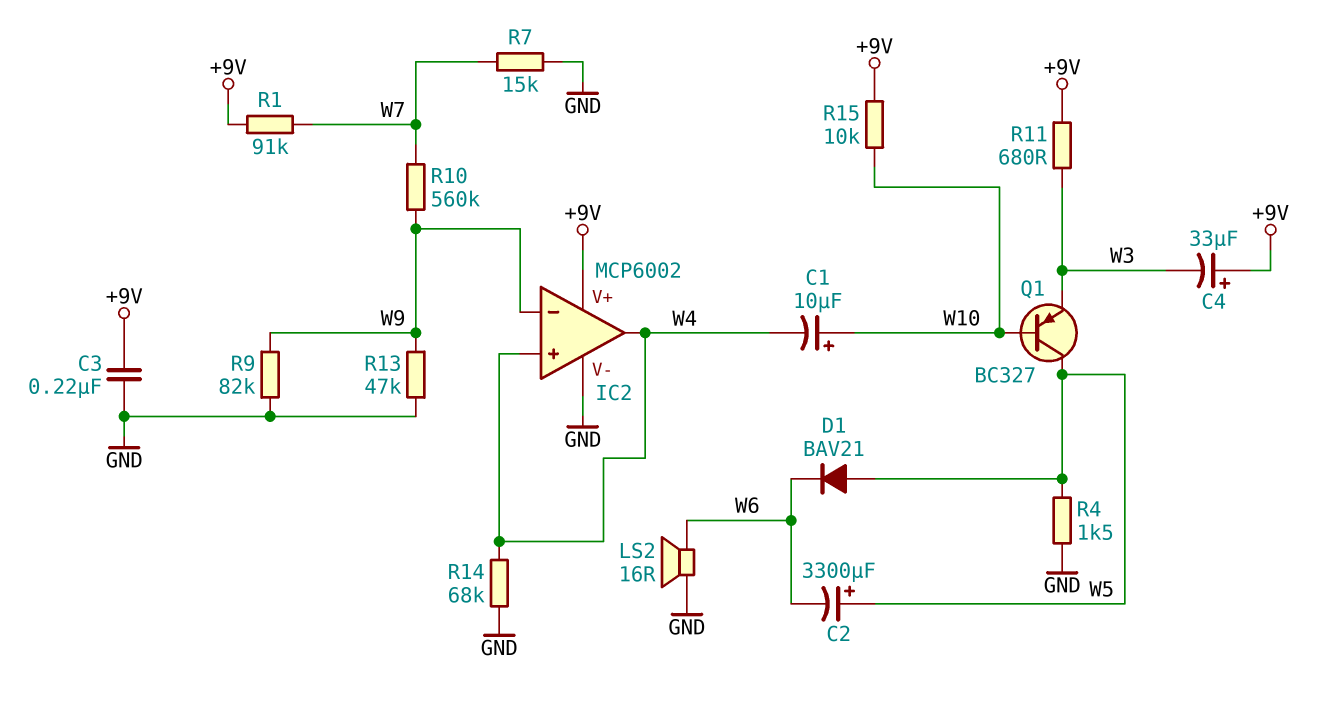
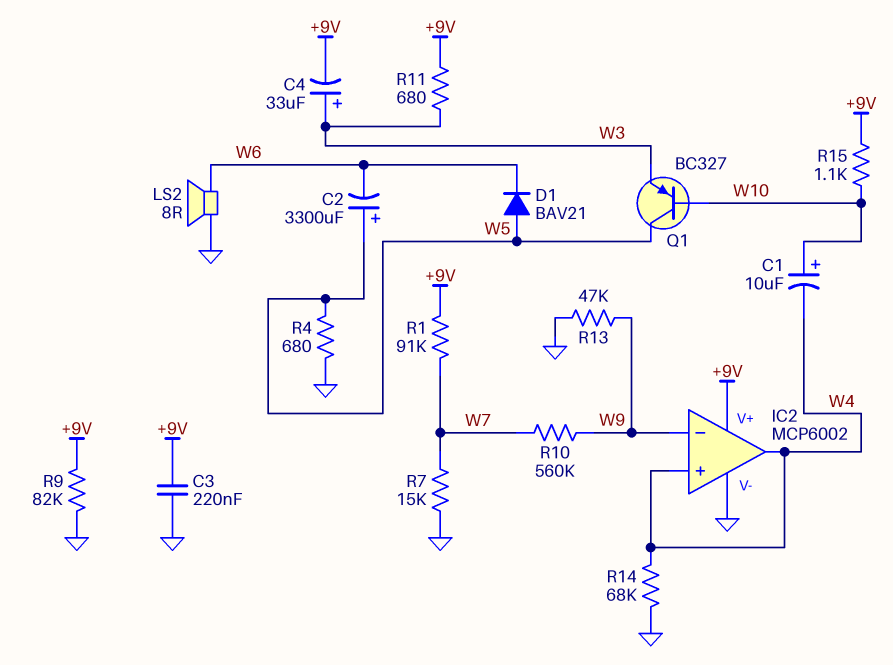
C4: 33uF (plus +9V, minus W3) -> 33uF (plus W3, minus +9V)
LS2: speaker 16R (GND, W6) -> speaker 8R (GND, W6)
R4: 1.5k (GND, W5) -> 680 (GND, W5)
R9: 82k (GND, W9) -> 82k (+9V, GND)
R15: 10k (+9V, W10) -> 1.1k (+9V, W10)

